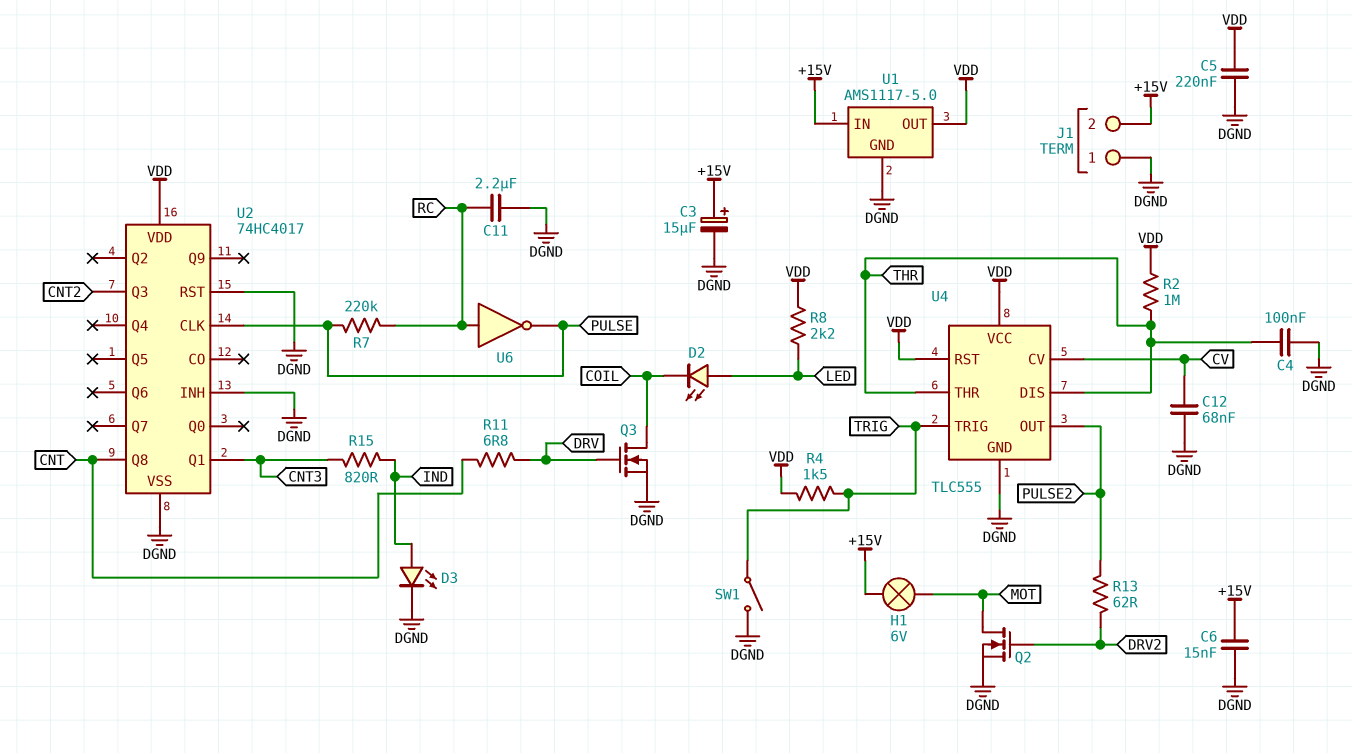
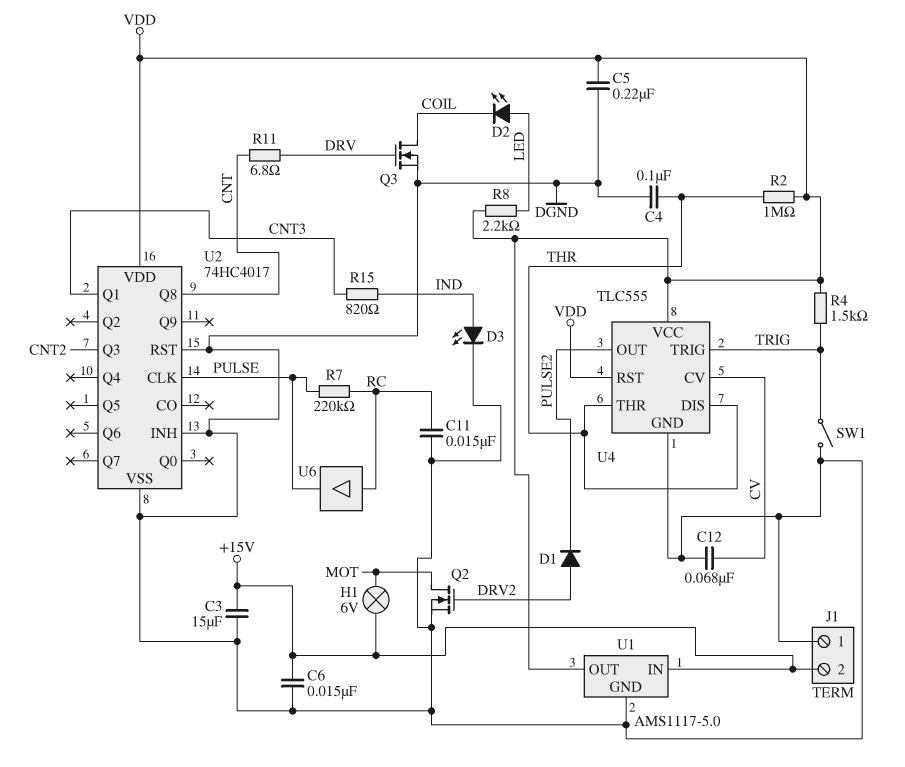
C3: 15uF (plus +15V, minus DGND) -> 15uF (+15V, DGND)
C11: 2.2uF (DGND, RC) -> 15nF (DGND, RC)
D1: none -> diode (A DRV2, K PULSE2)
R13: 62 (DRV2, PULSE2) -> none
U6: NOT (in RC, out PULSE) -> buffer (in RC, out PULSE)

